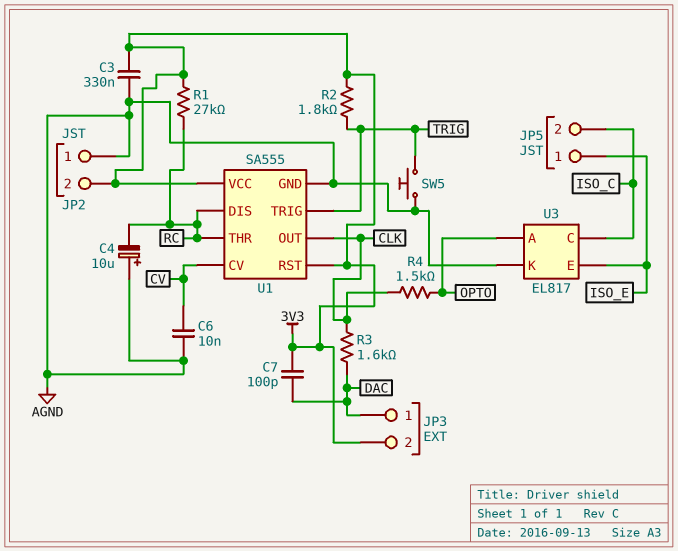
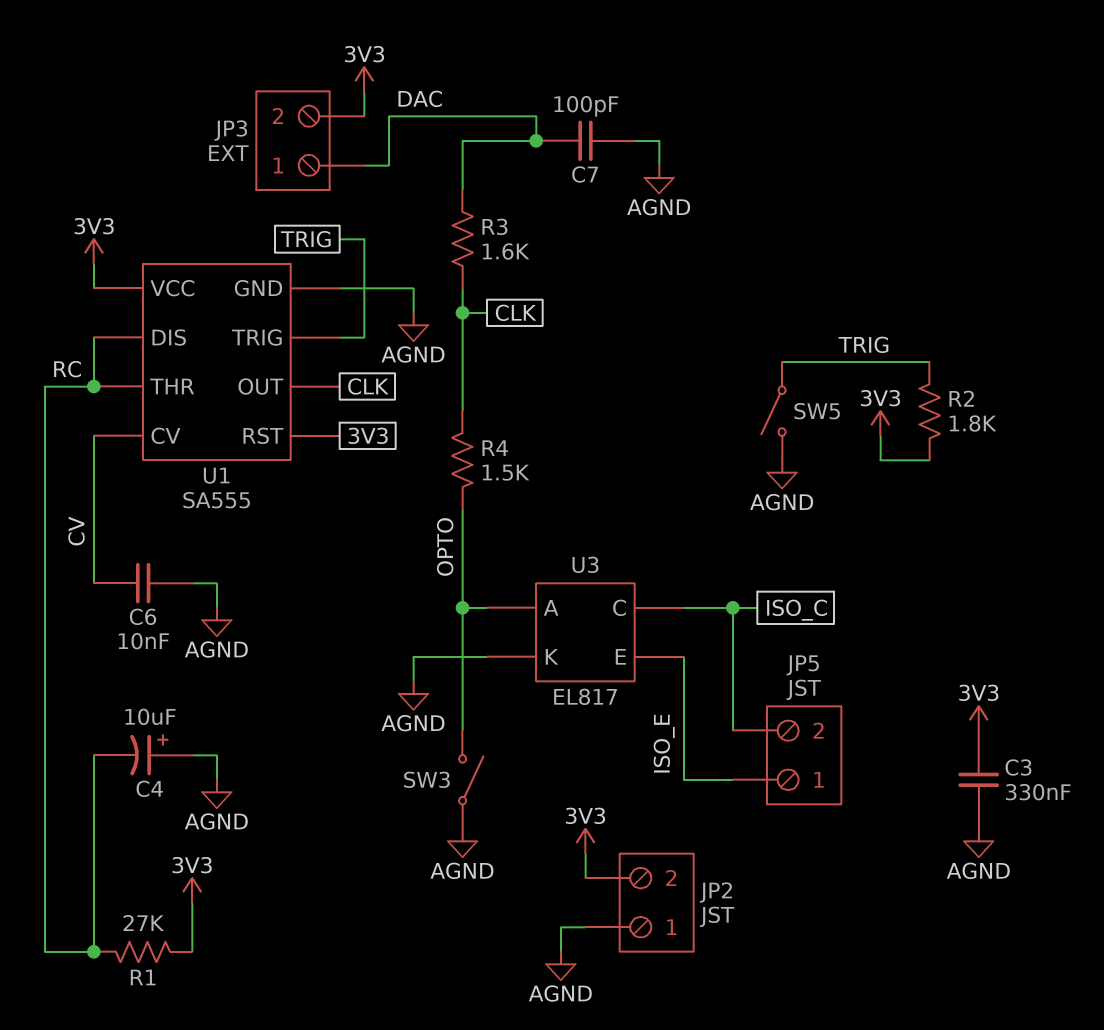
C7: 100pF (3V3, DAC) -> 100pF (AGND, DAC)
SW3: none -> switch (AGND, OPTO)
SW5: button (AGND, TRIG) -> switch (AGND, TRIG)

